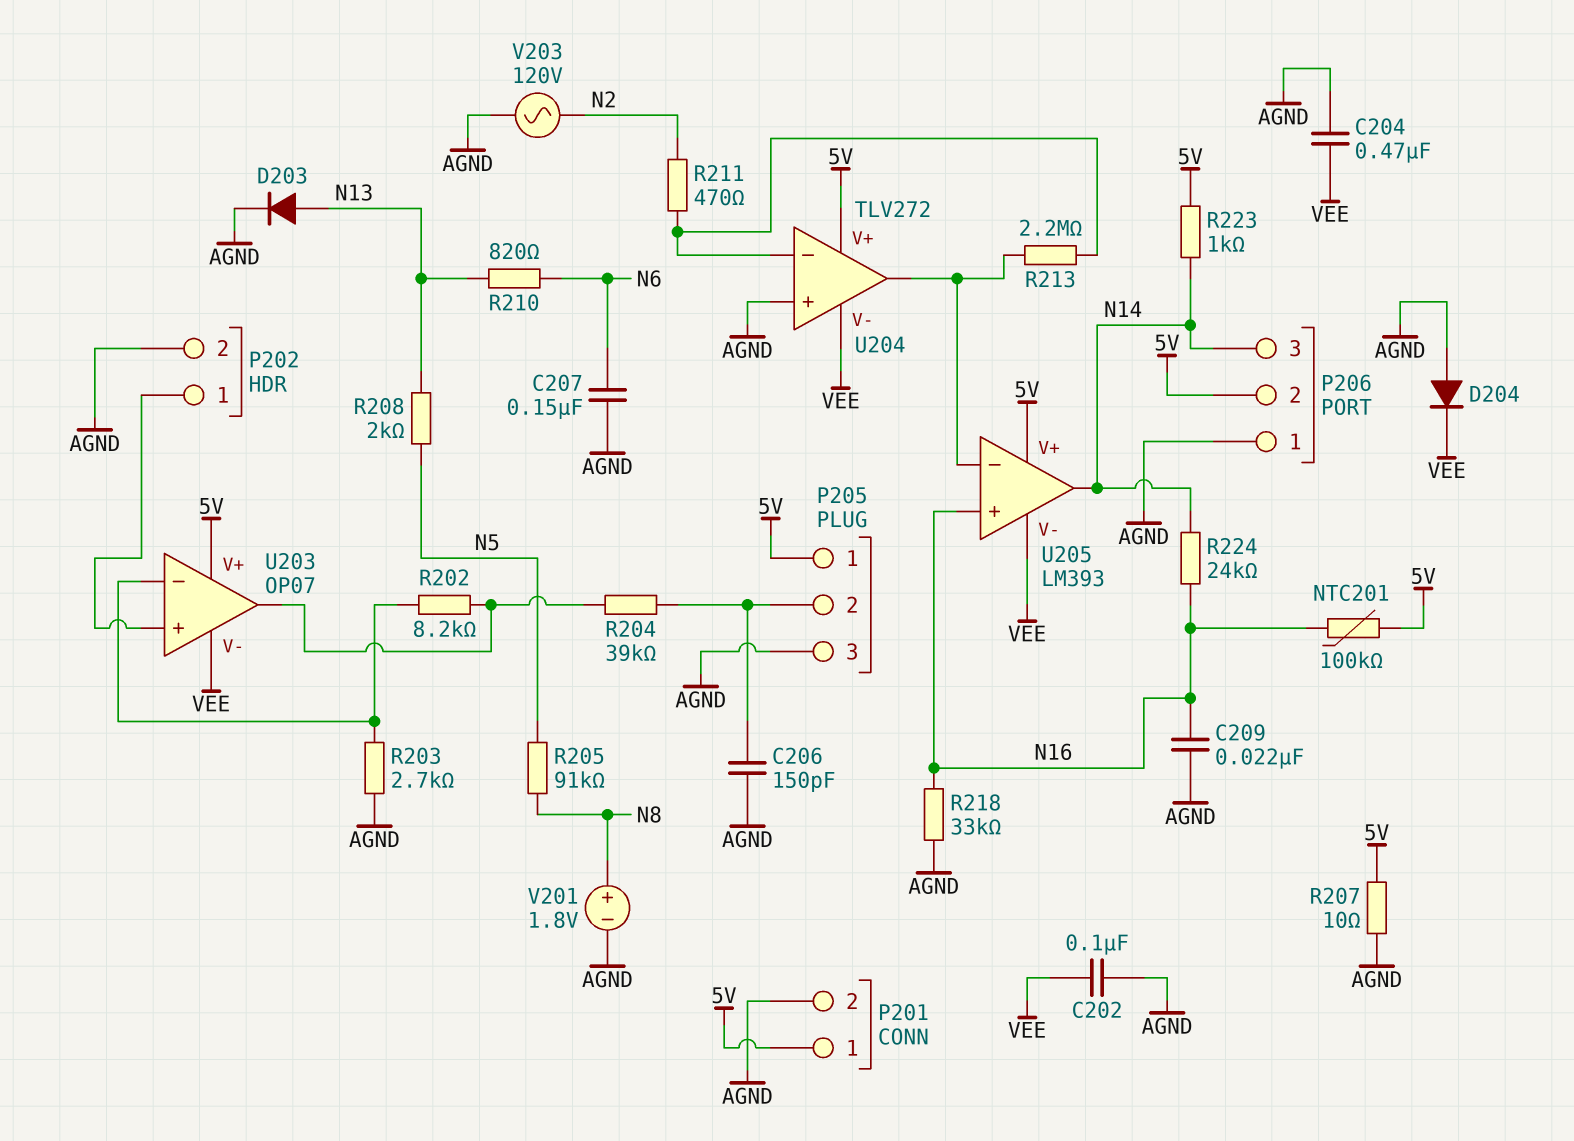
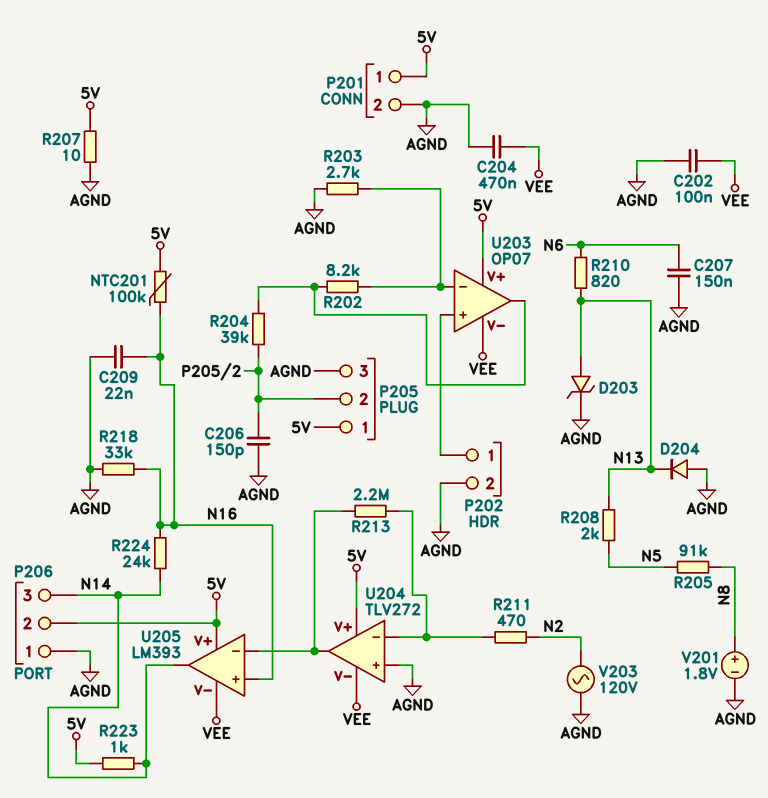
D203: diode (A N13, K AGND) -> zener (A N13, K AGND)
D204: diode (A AGND, K VEE) -> diode (A AGND, K N13)

